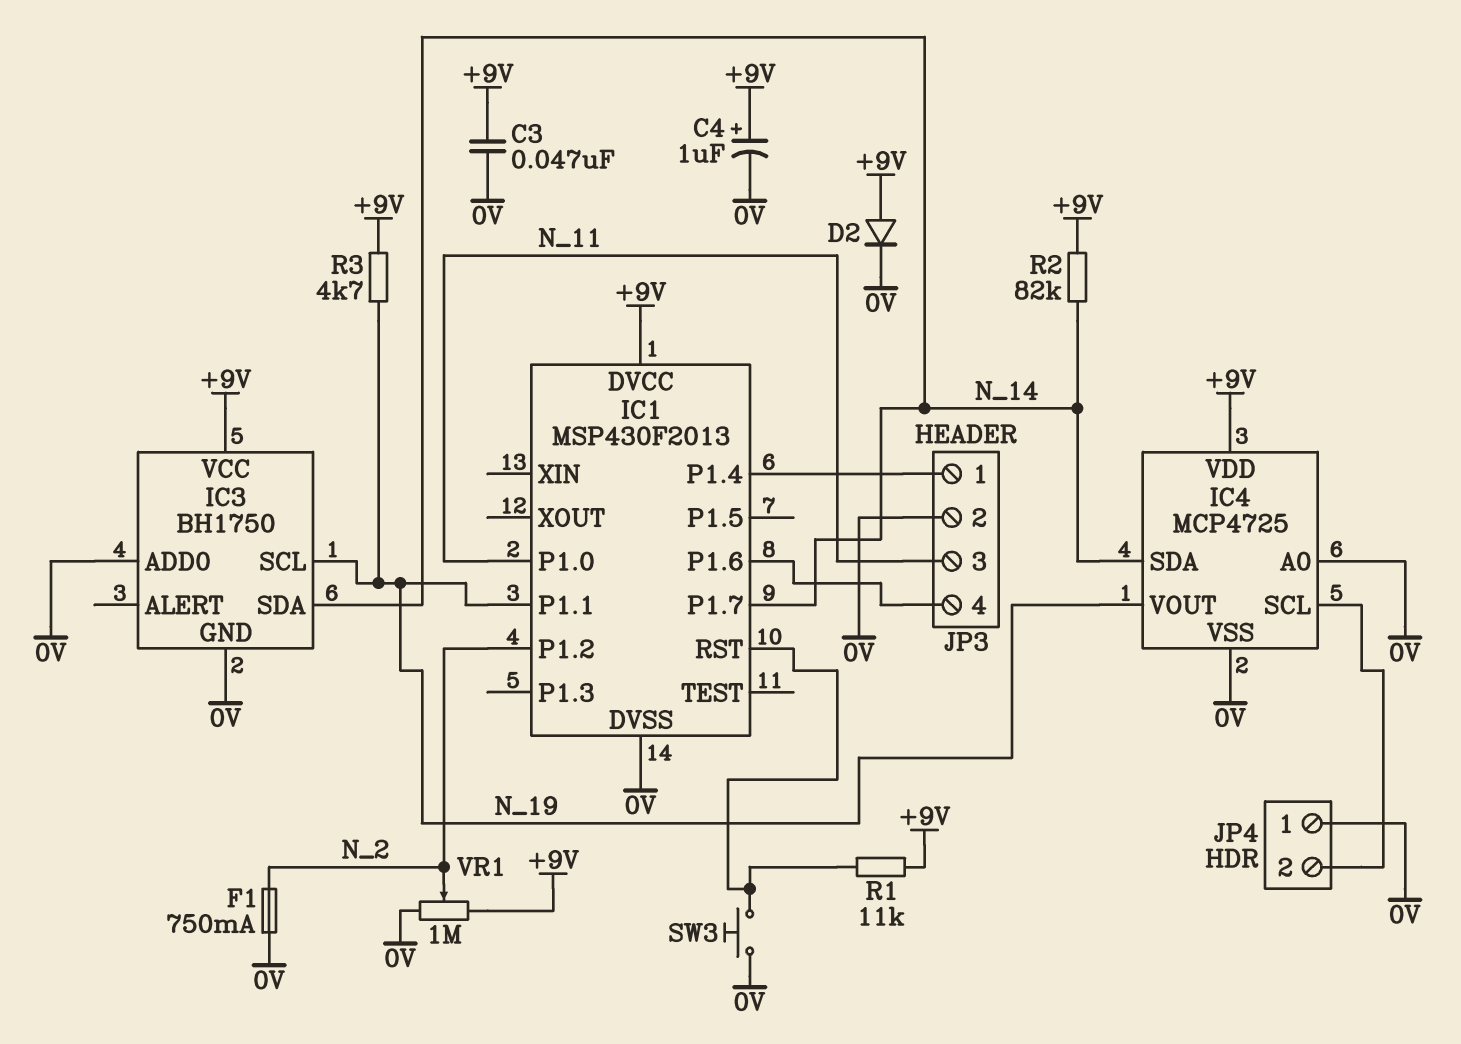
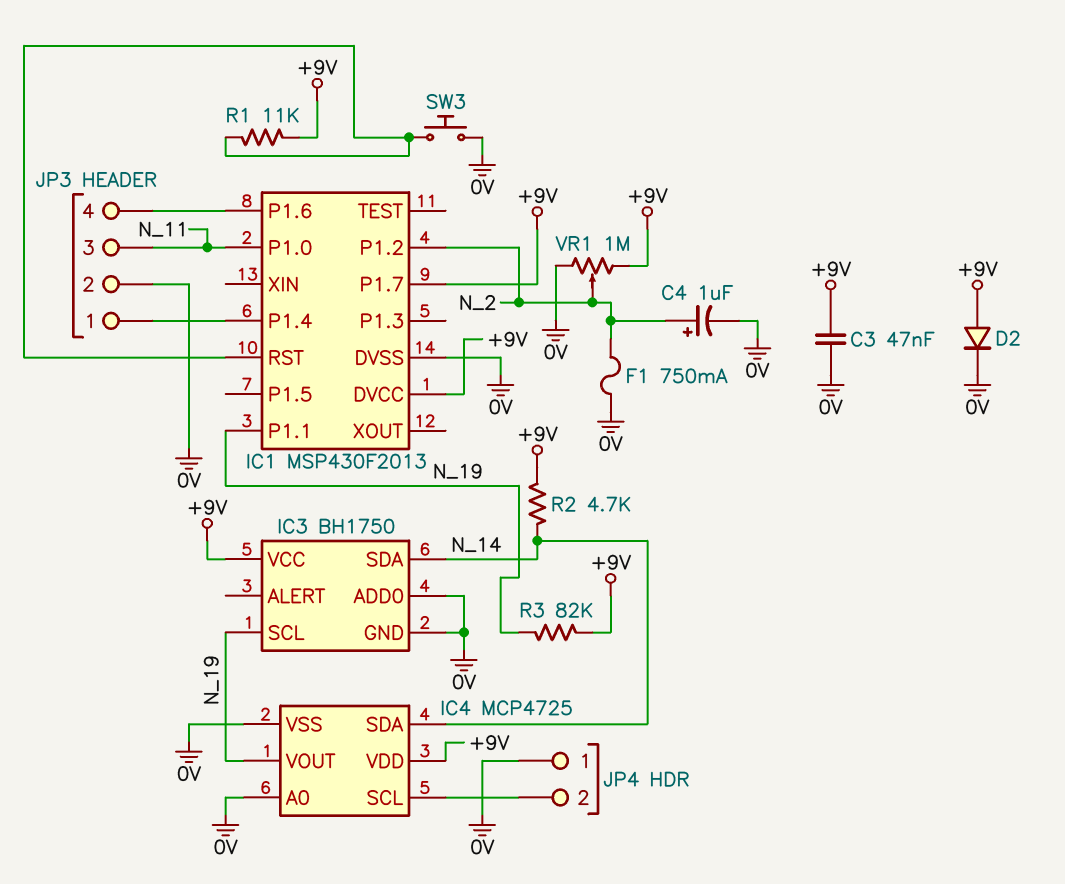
C4: 1uF (plus +9V, minus 0V) -> 1uF (plus N_2, minus 0V)
IC1 pin P1.7: N_14 -> +9V
R2: 82k (+9V, N_14) -> 4.7k (+9V, N_14)
R3: 4.7k (+9V, N_19) -> 82k (+9V, N_19)

